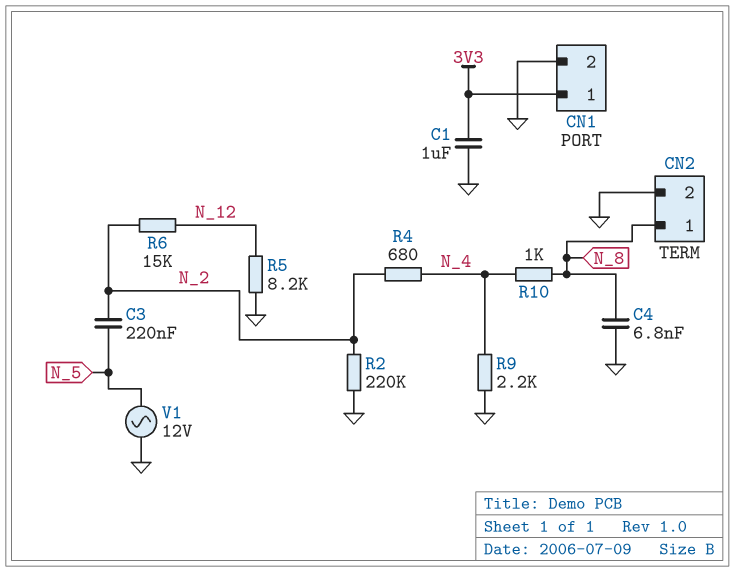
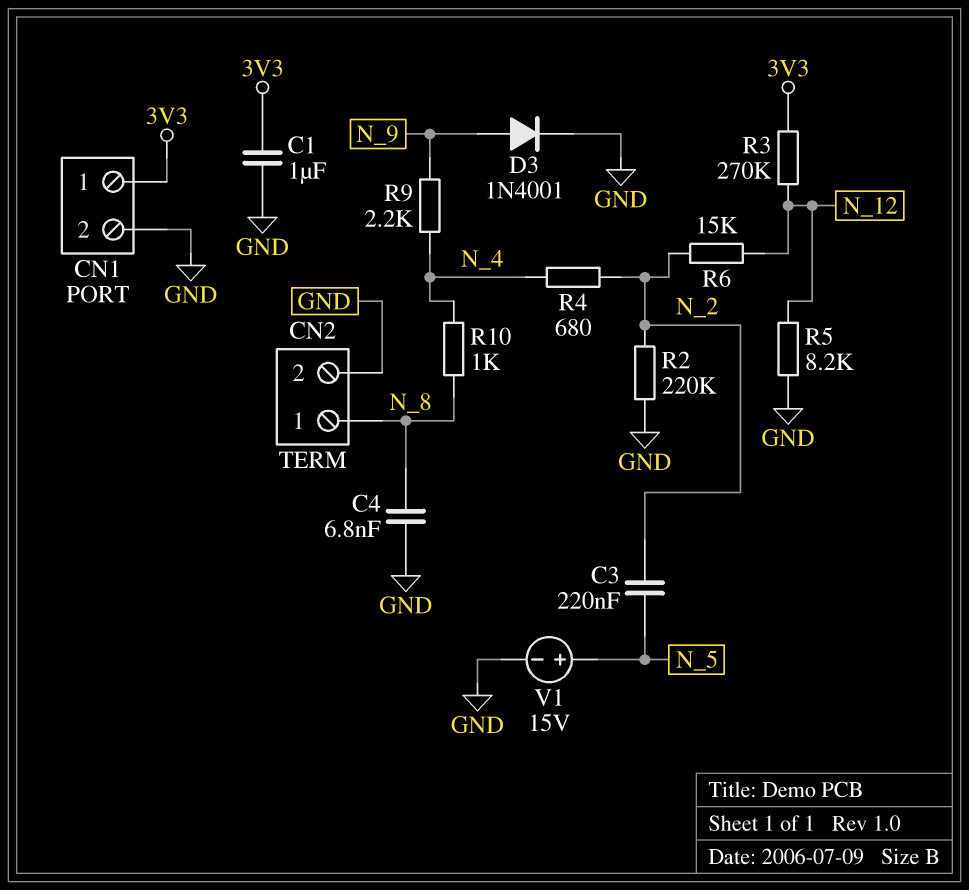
D3: none -> diode 1N4001 (A N_9, K GND)
R3: none -> 270k (3V3, N_12)
R9: 2.2k (GND, N_4) -> 2.2k (N_4, N_9)
V1: AC 12V (GND, N_5) -> 15V (plus N_5, minus GND)

